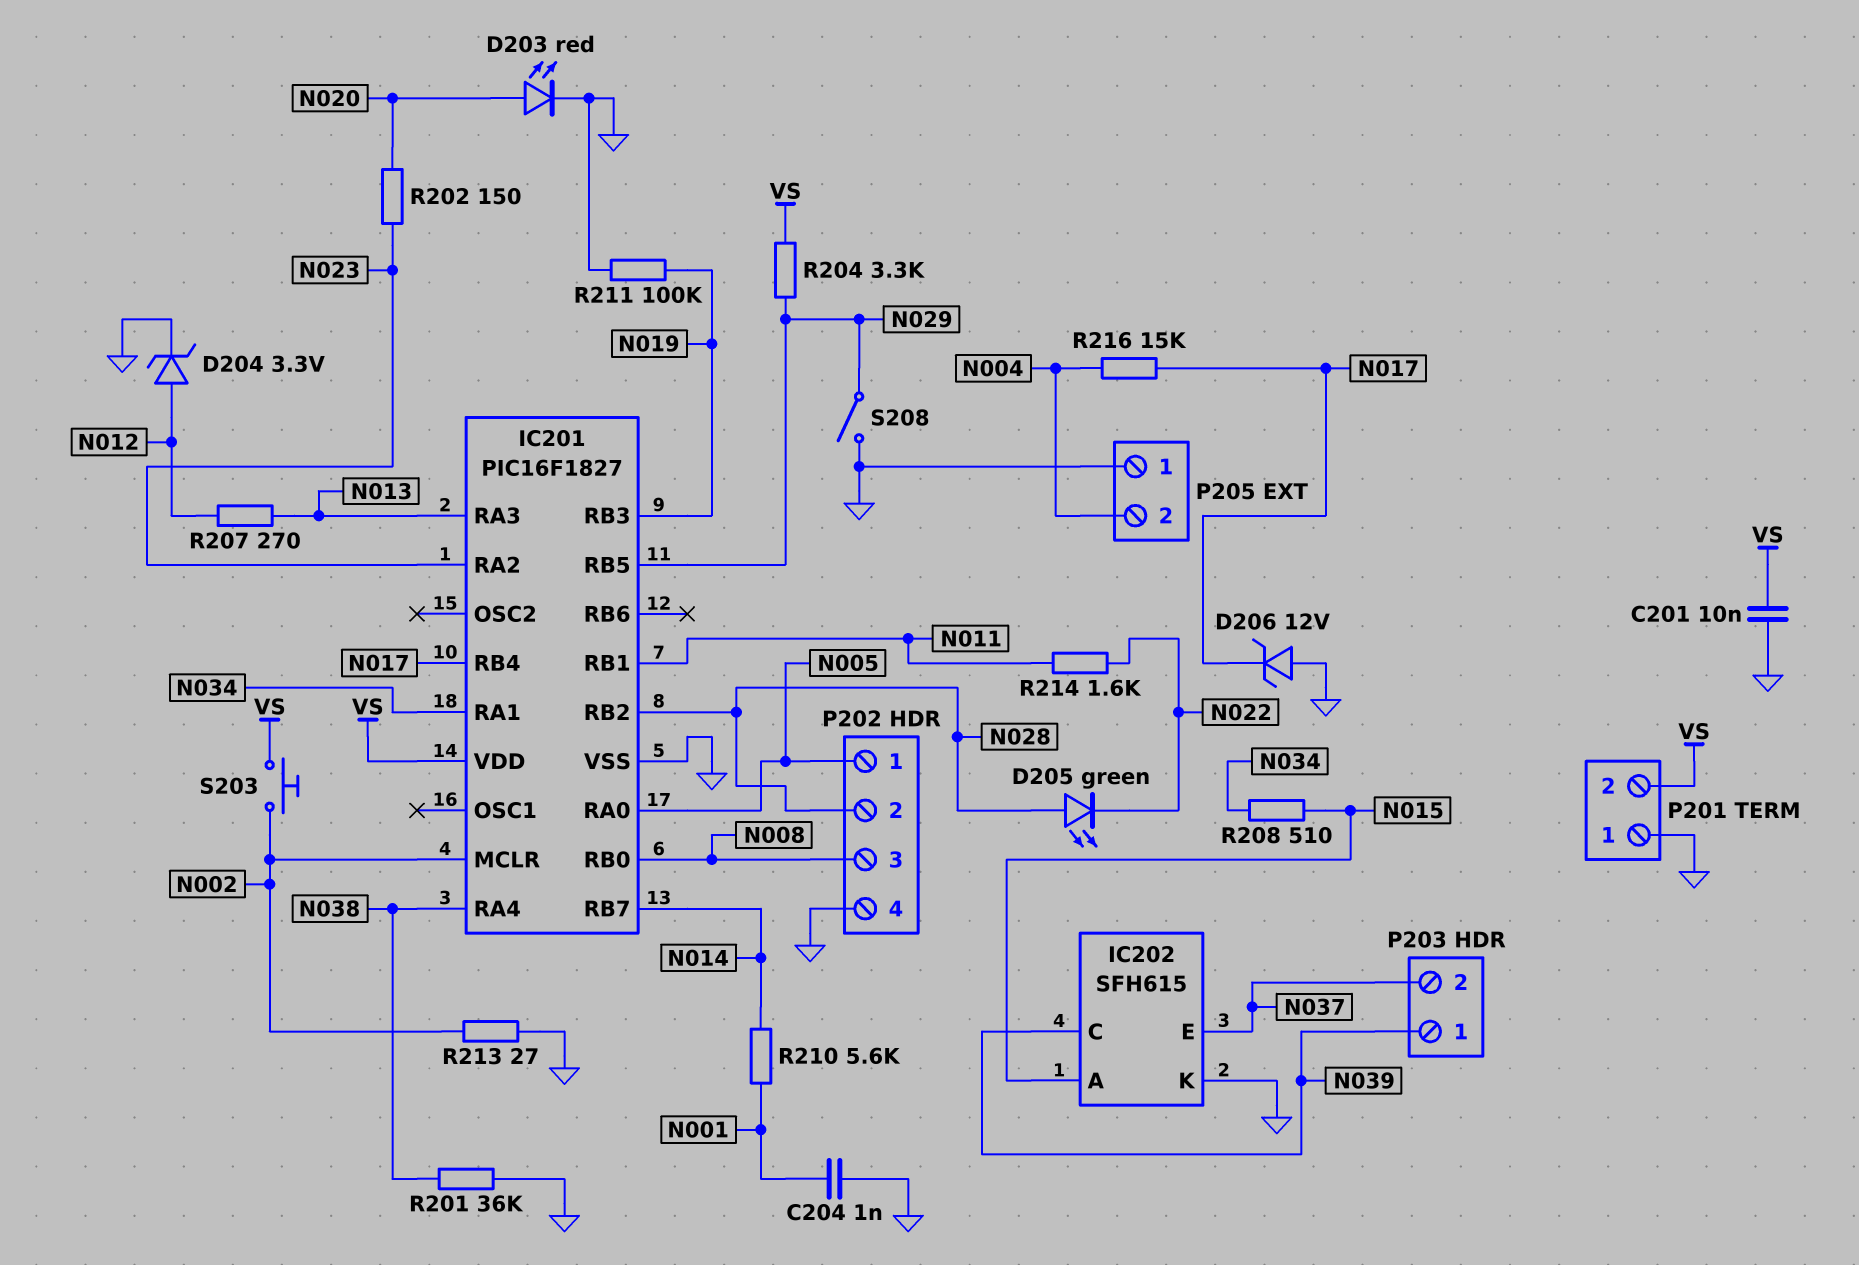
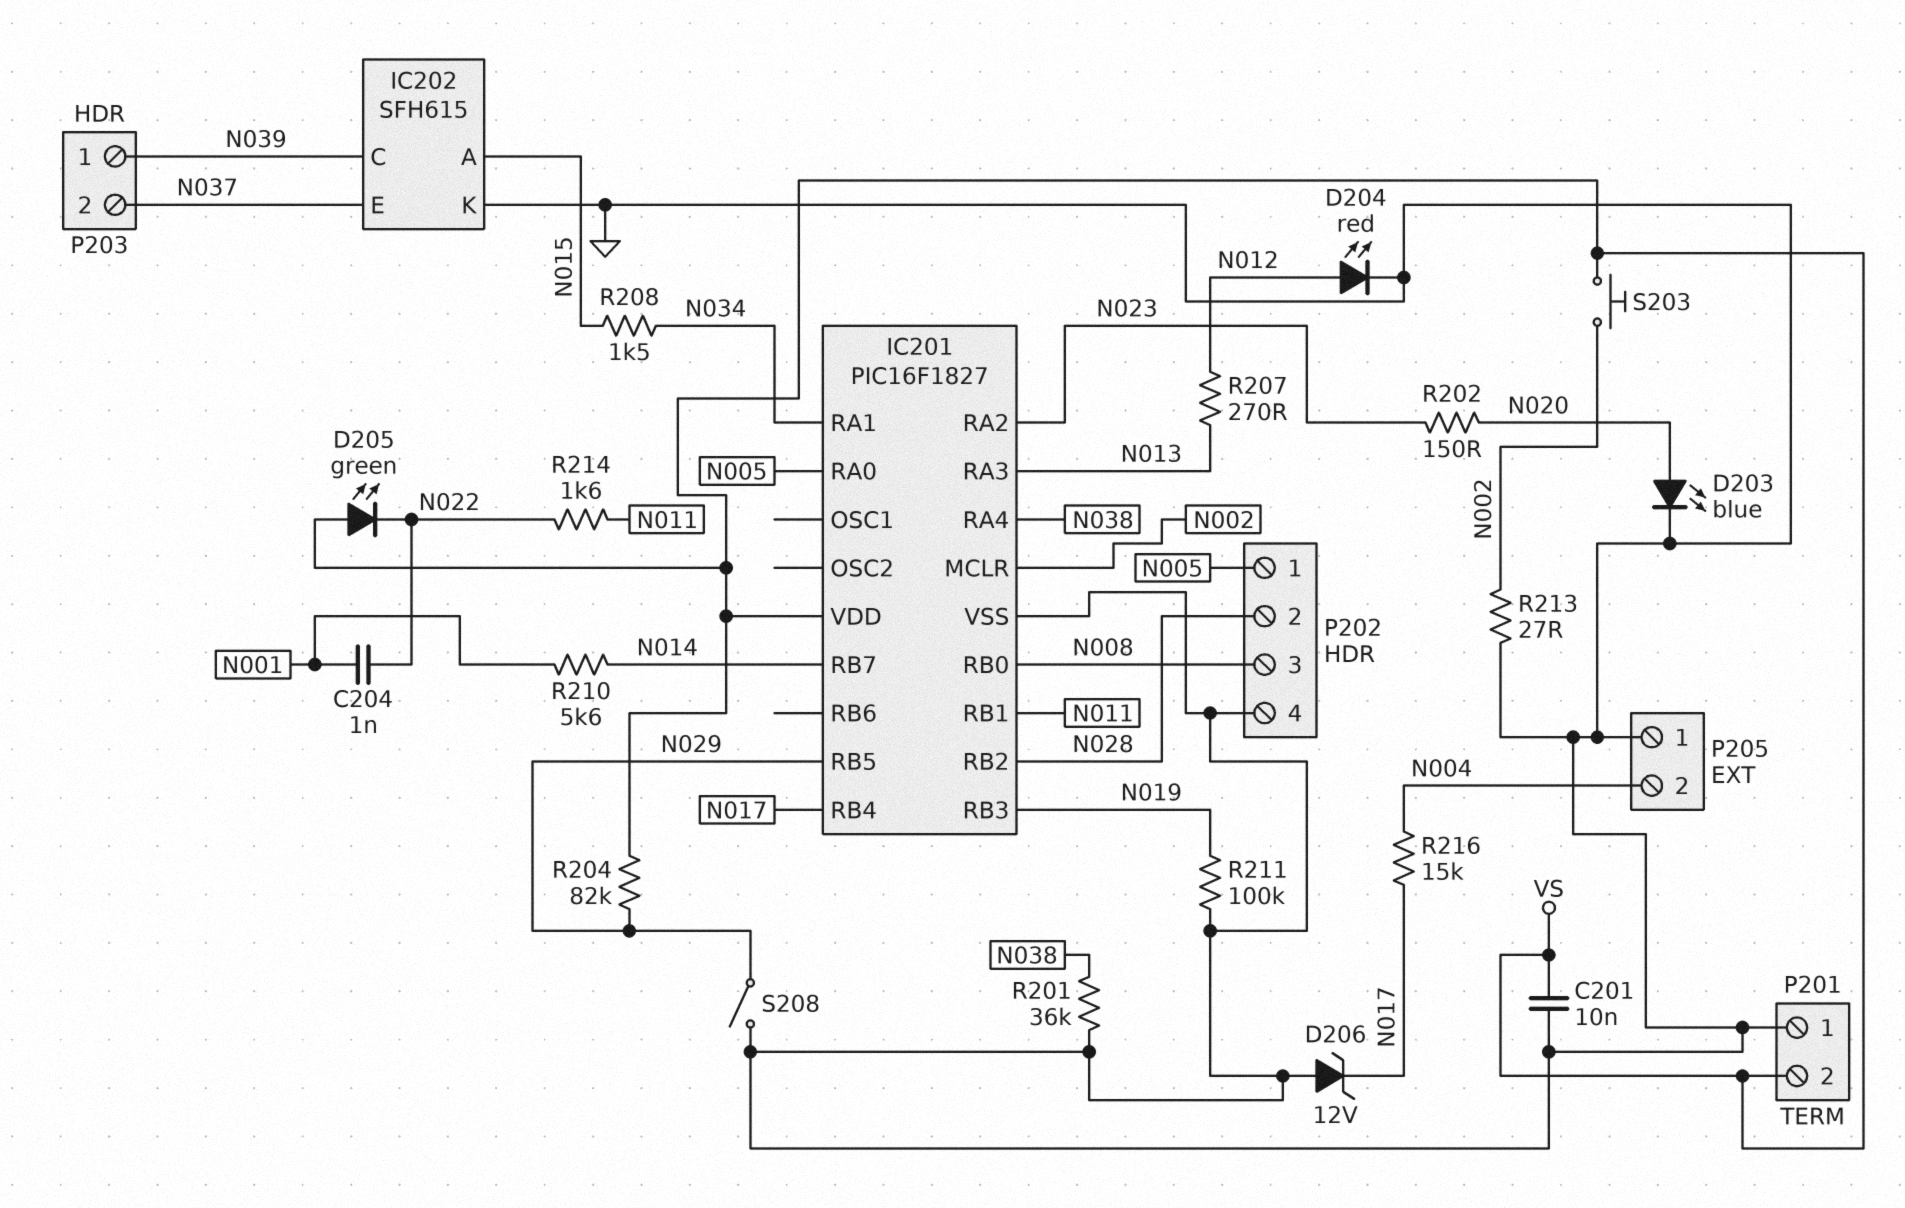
C204: 1nF (GND, N001) -> 1nF (N001, N022)
D203: LED red (A N020, K GND) -> LED blue (A N020, K GND)
D204: zener 3.3V (A N012, K GND) -> LED red (A N012, K GND)
D205: LED green (A N028, K N022) -> LED green (A VS, K N022)
R204: 3.3k (N029, VS) -> 82k (N029, VS)
R208: 510 (N015, N034) -> 1.5k (N015, N034)

